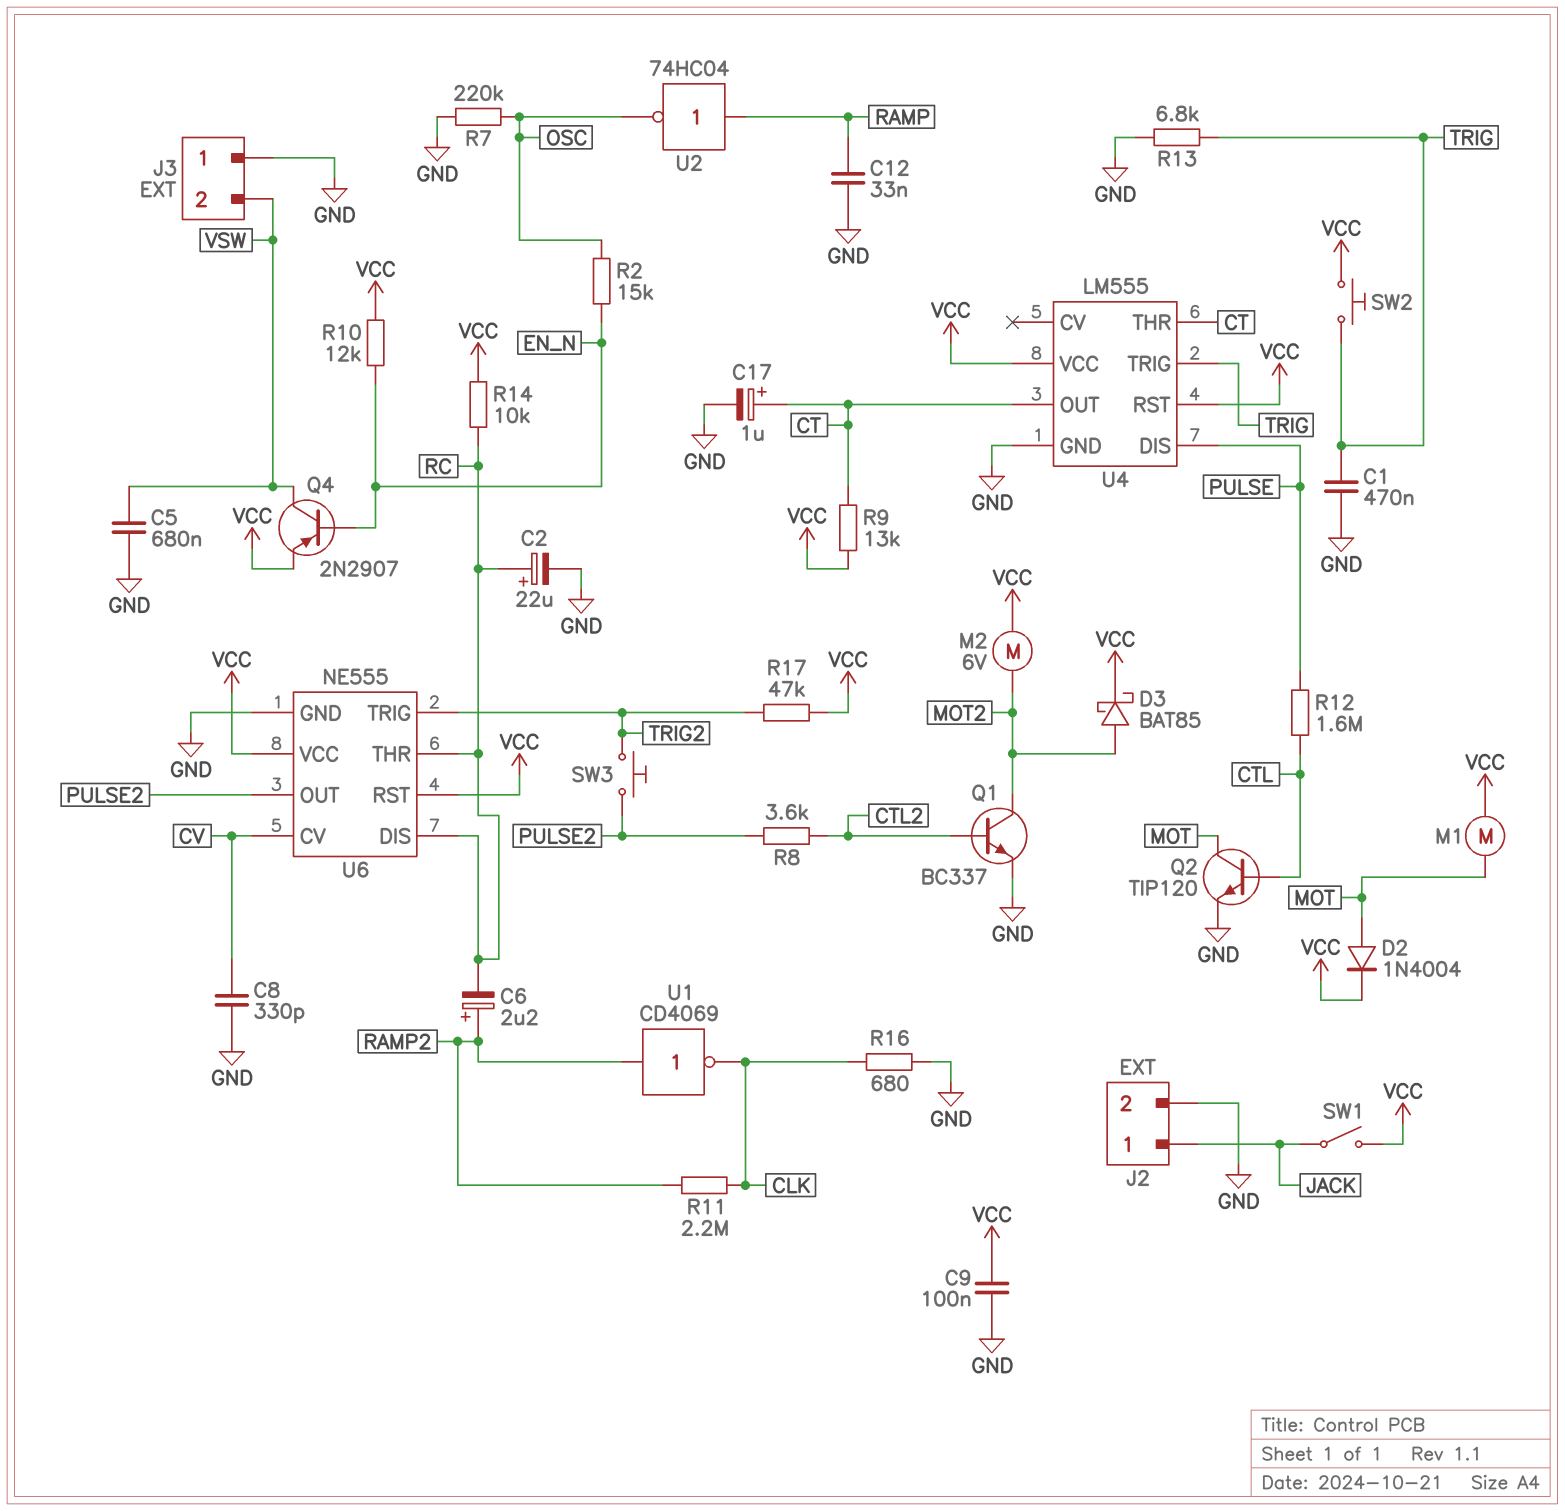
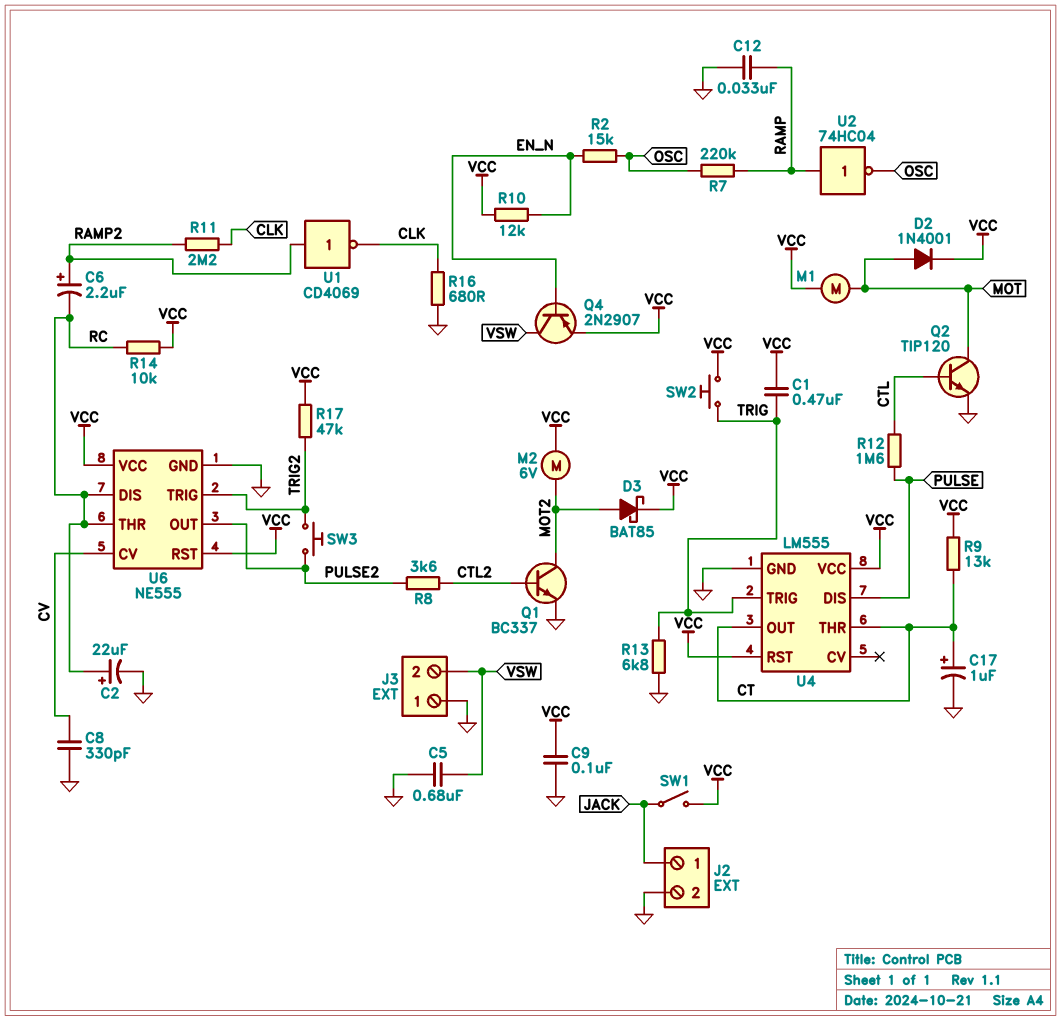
C1: 470nF (GND, TRIG) -> 470nF (TRIG, VCC)
D2: diode 1N4004 (A MOT, K VCC) -> diode 1N4001 (A MOT, K VCC)
R7: 220k (GND, OSC) -> 220k (OSC, RAMP)

